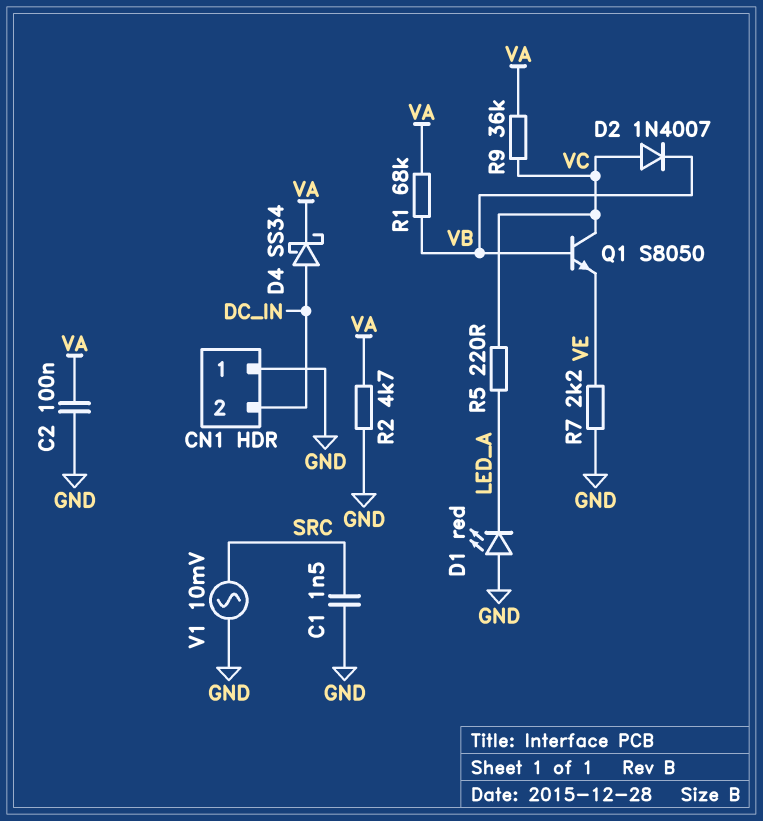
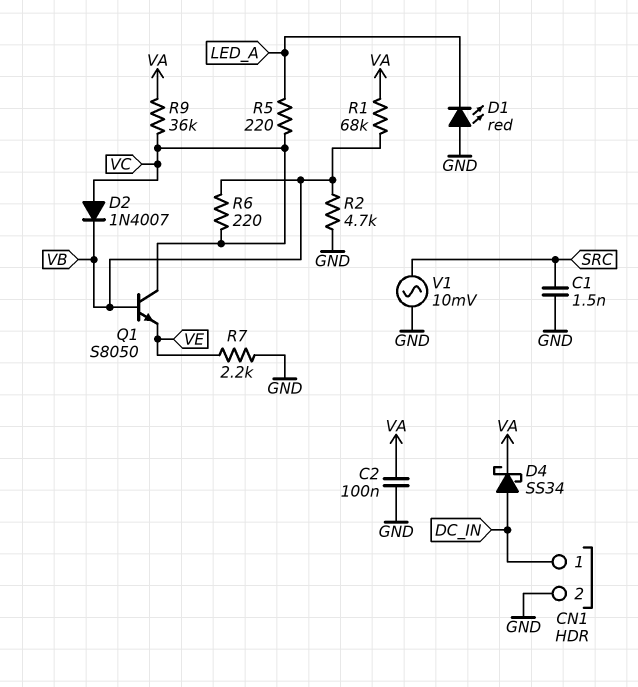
CN1 pin 1: GND -> DC_IN
CN1 pin 2: DC_IN -> GND
R2: 4.7k (GND, VA) -> 4.7k (GND, VB)
R6: none -> 220 (VB, VC)

